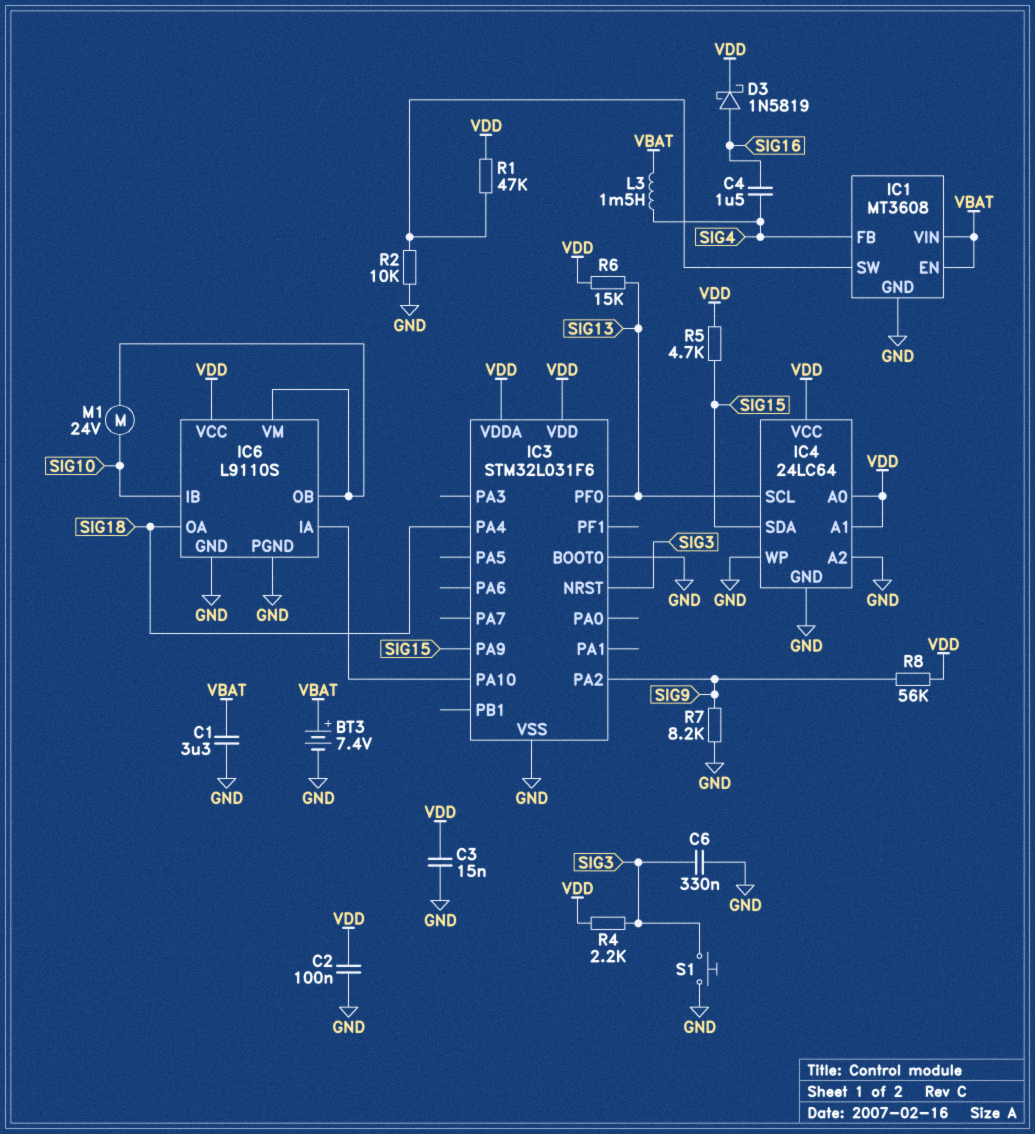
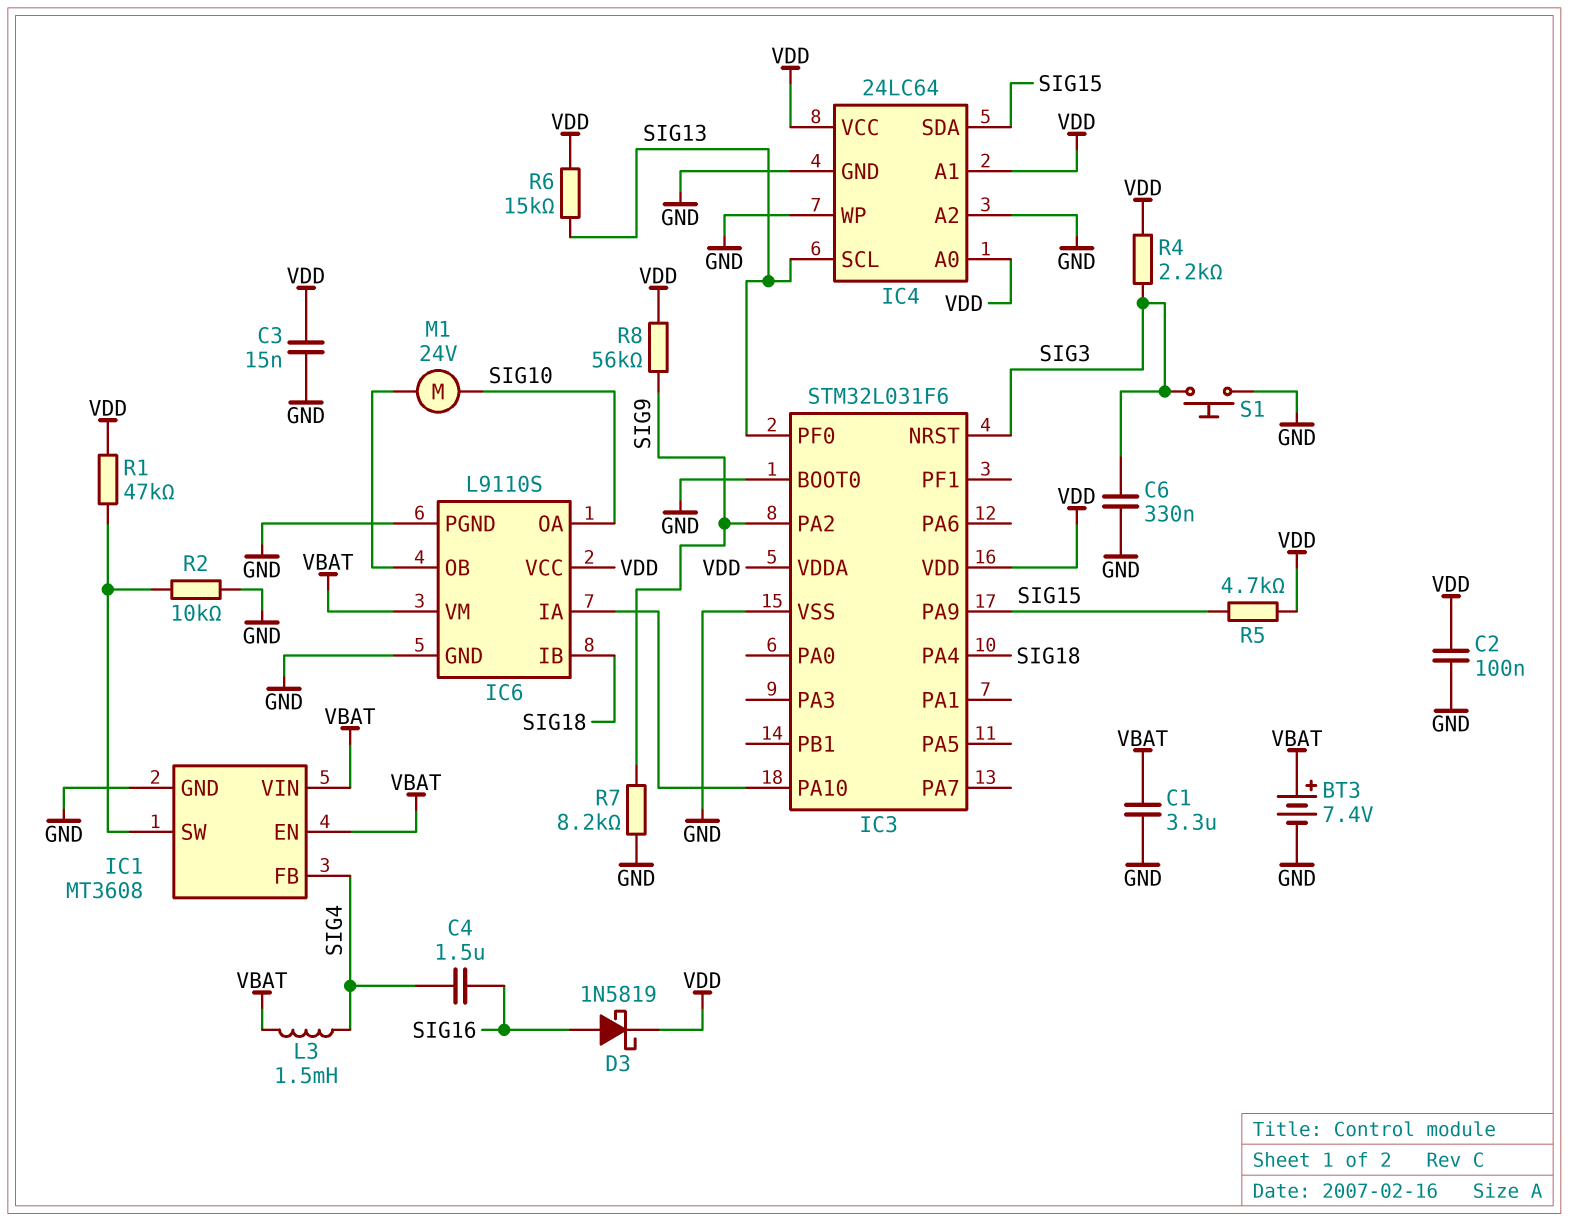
IC6 pin IB: SIG10 -> SIG18
IC6 pin OA: SIG18 -> SIG10
IC6 pin VM: IC6/OB -> VBAT

